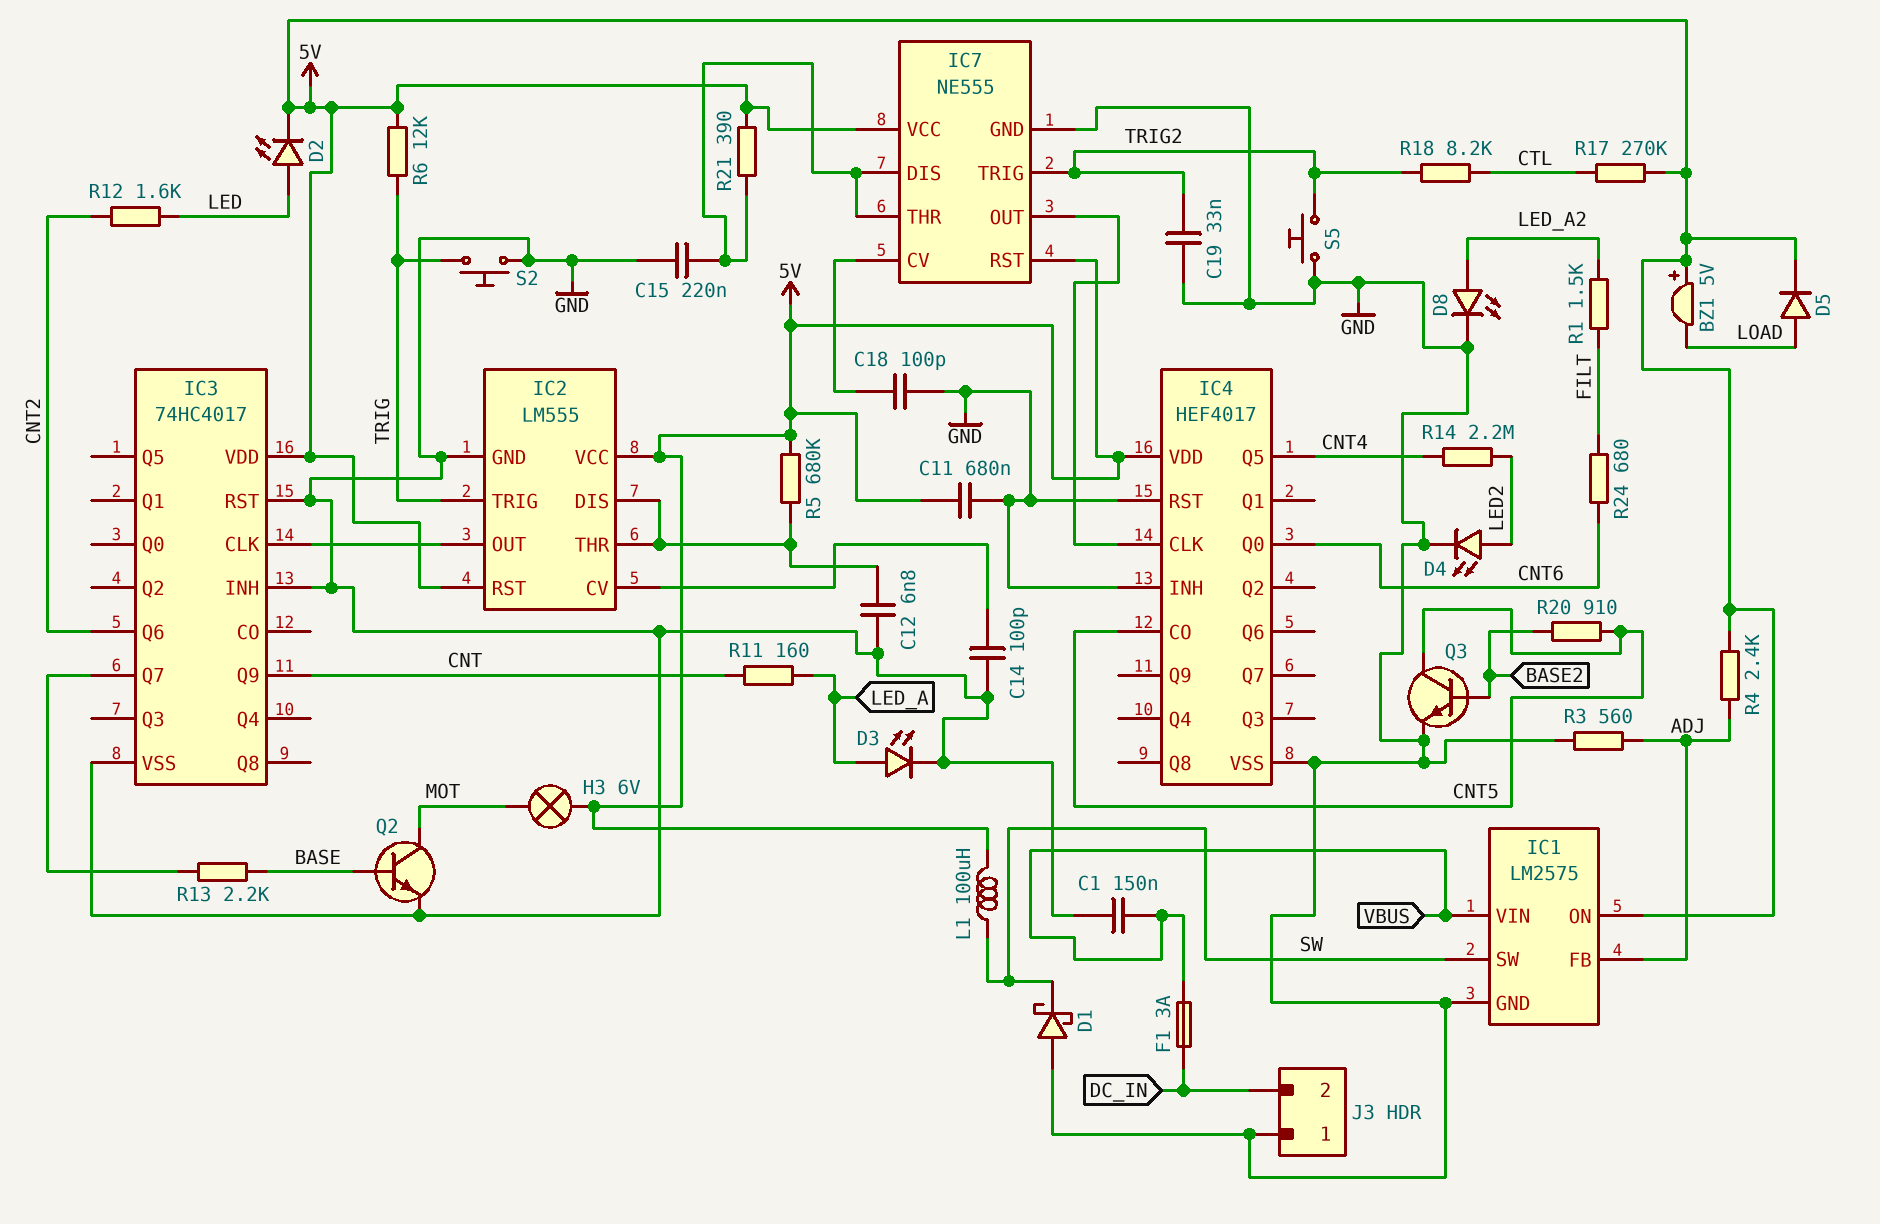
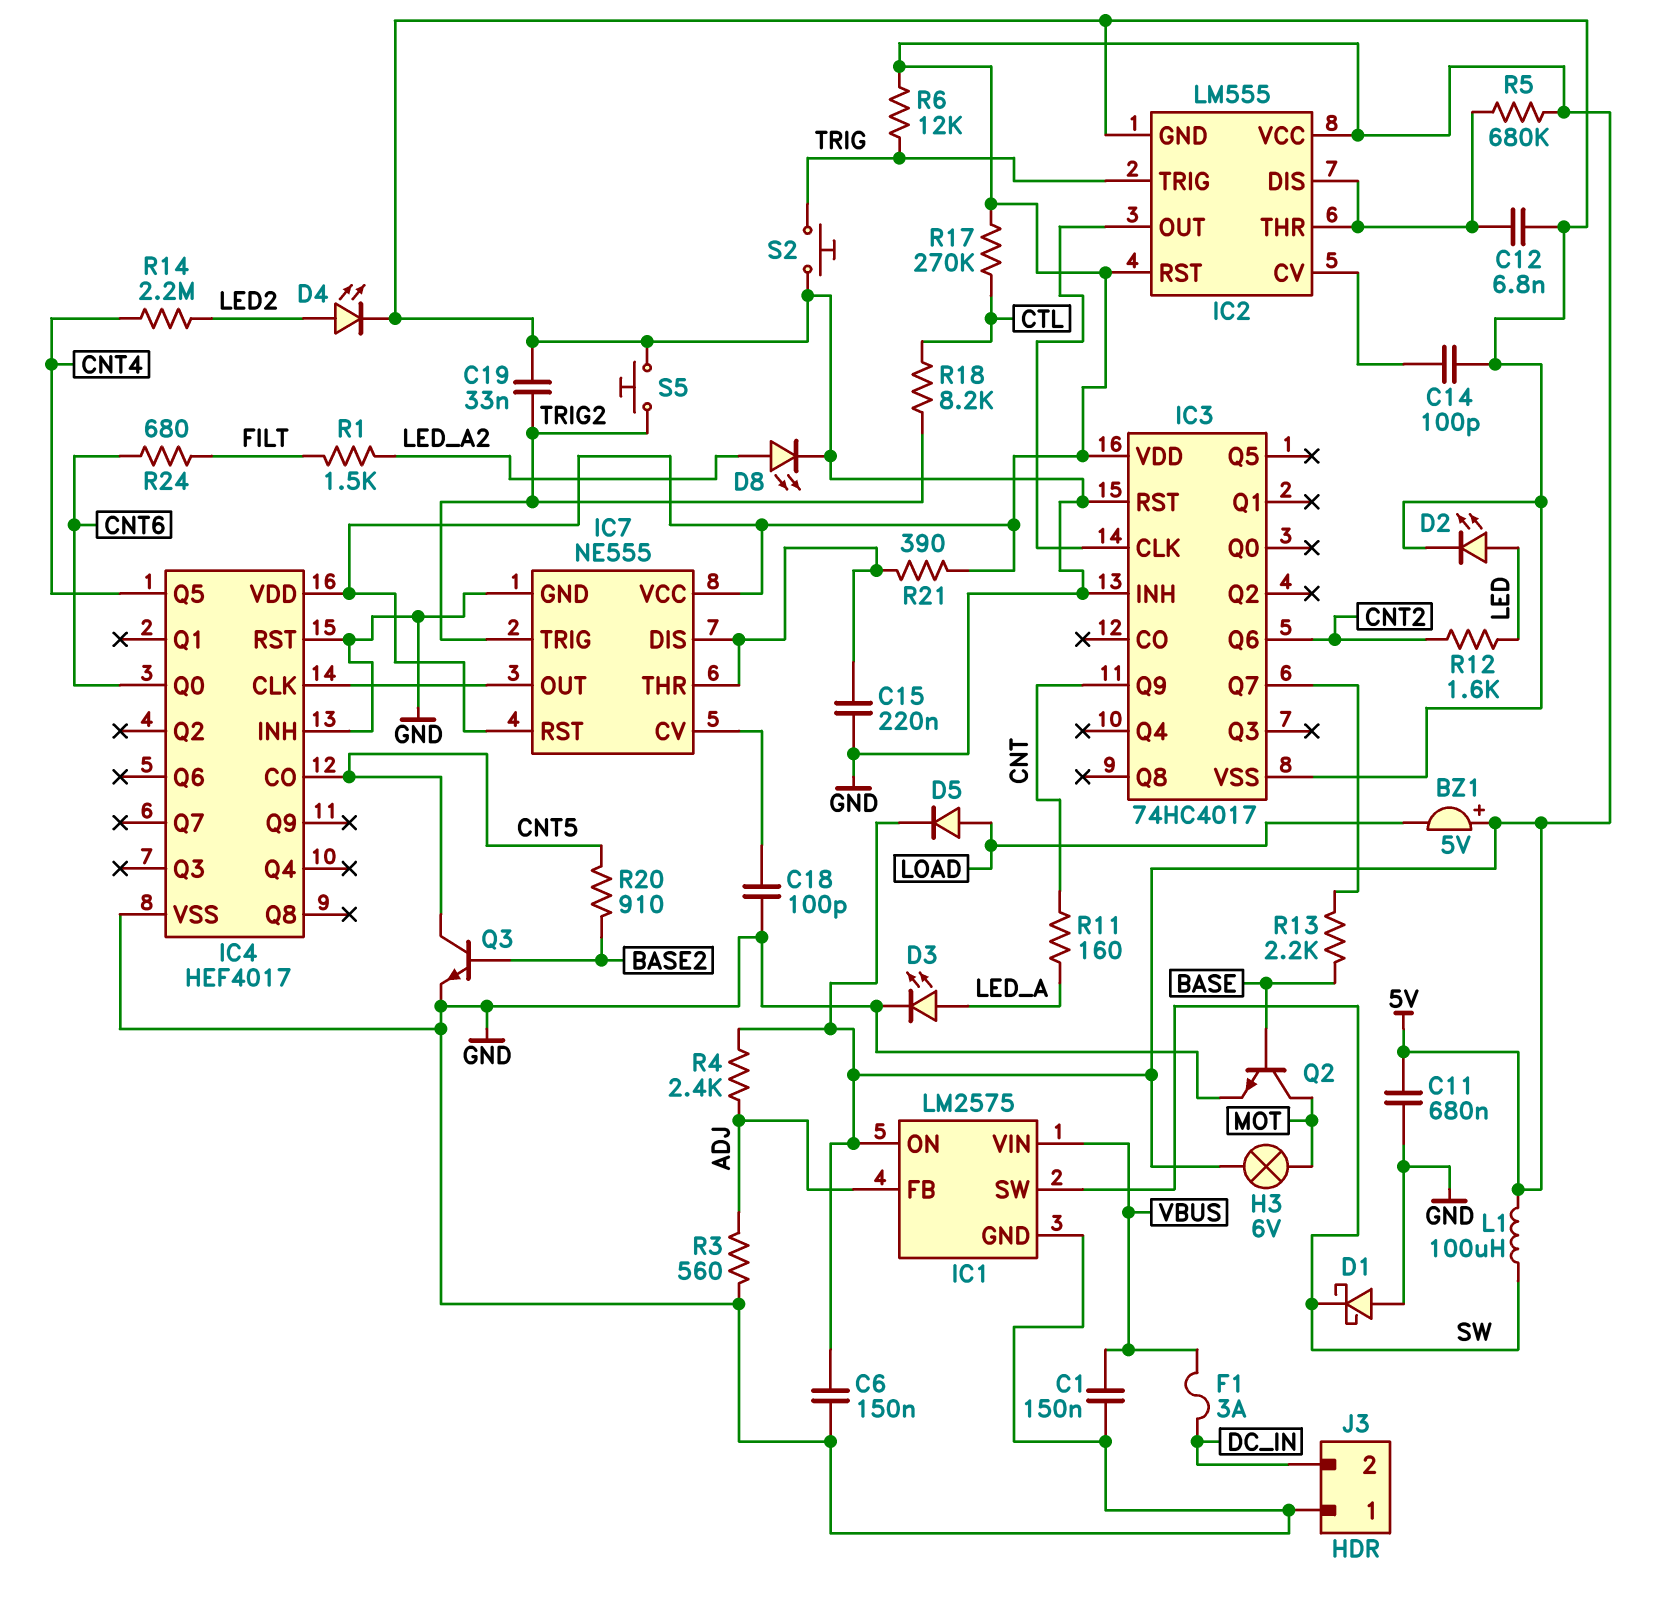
C6: none -> 150nF (5V, GND)
D2: LED (A LED, K 5V) -> LED (A LED, K GND)

